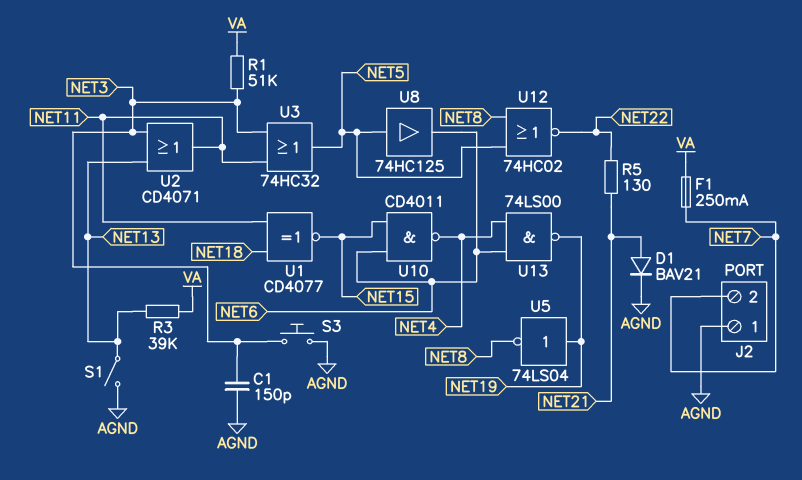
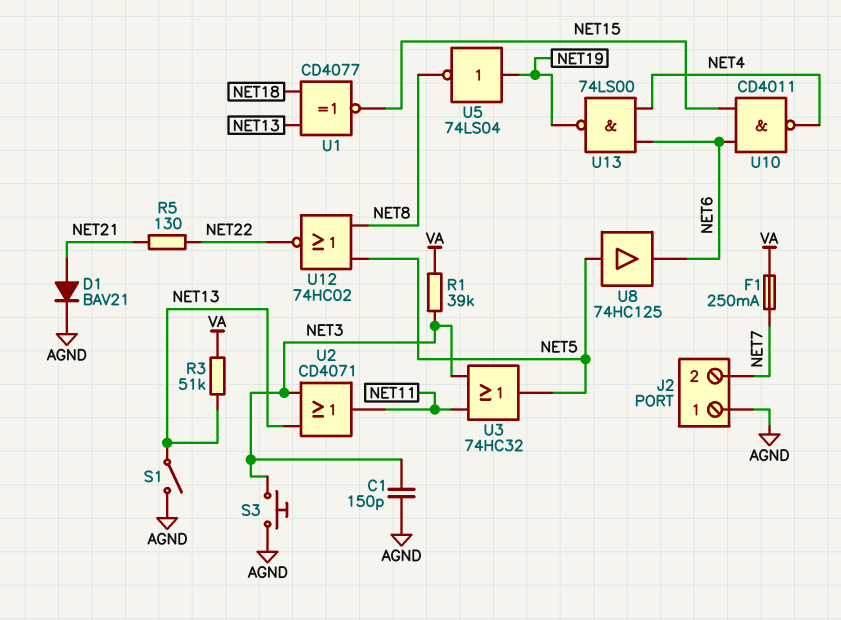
R1: 51k (NET3, VA) -> 39k (NET3, VA)
R3: 39k (NET13, VA) -> 51k (NET13, VA)
U1: XNOR CD4077 (in NET11, in NET18, out NET15) -> XNOR CD4077 (in NET13, in NET18, out NET15)

